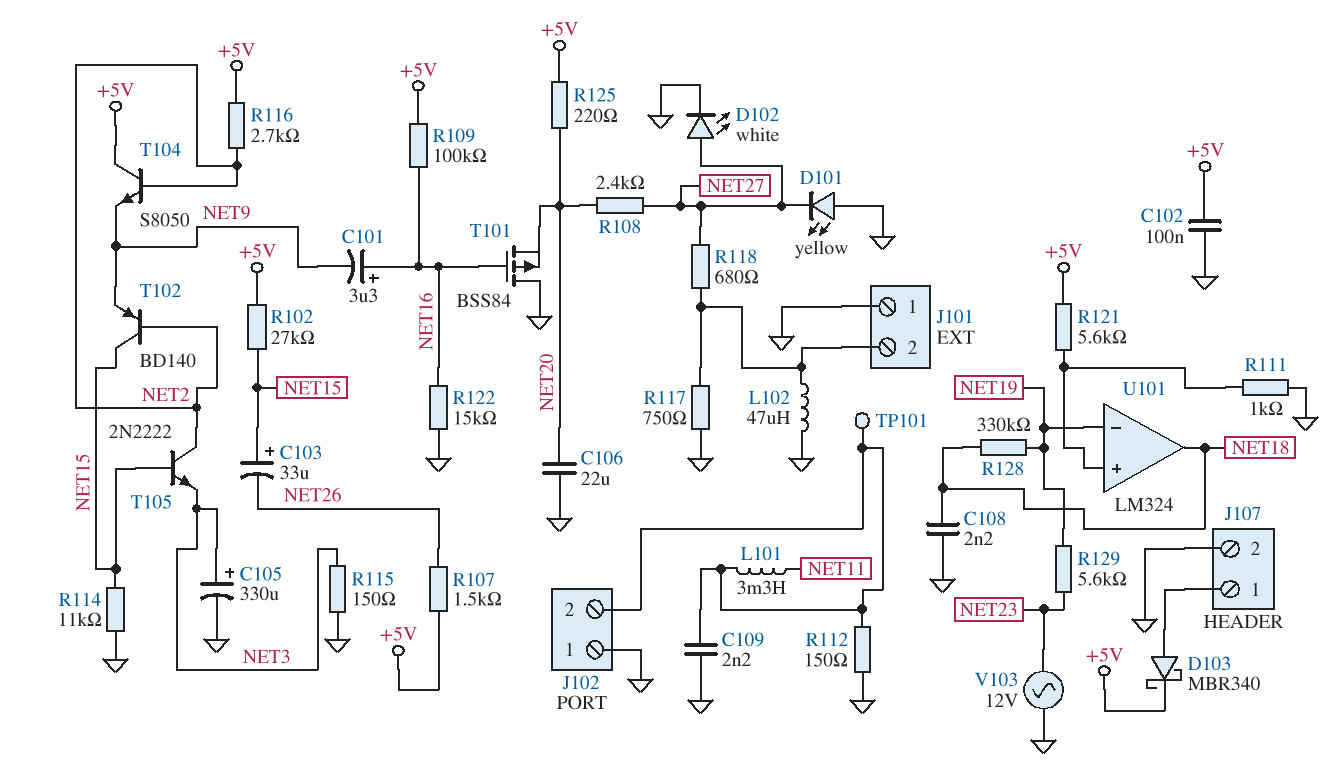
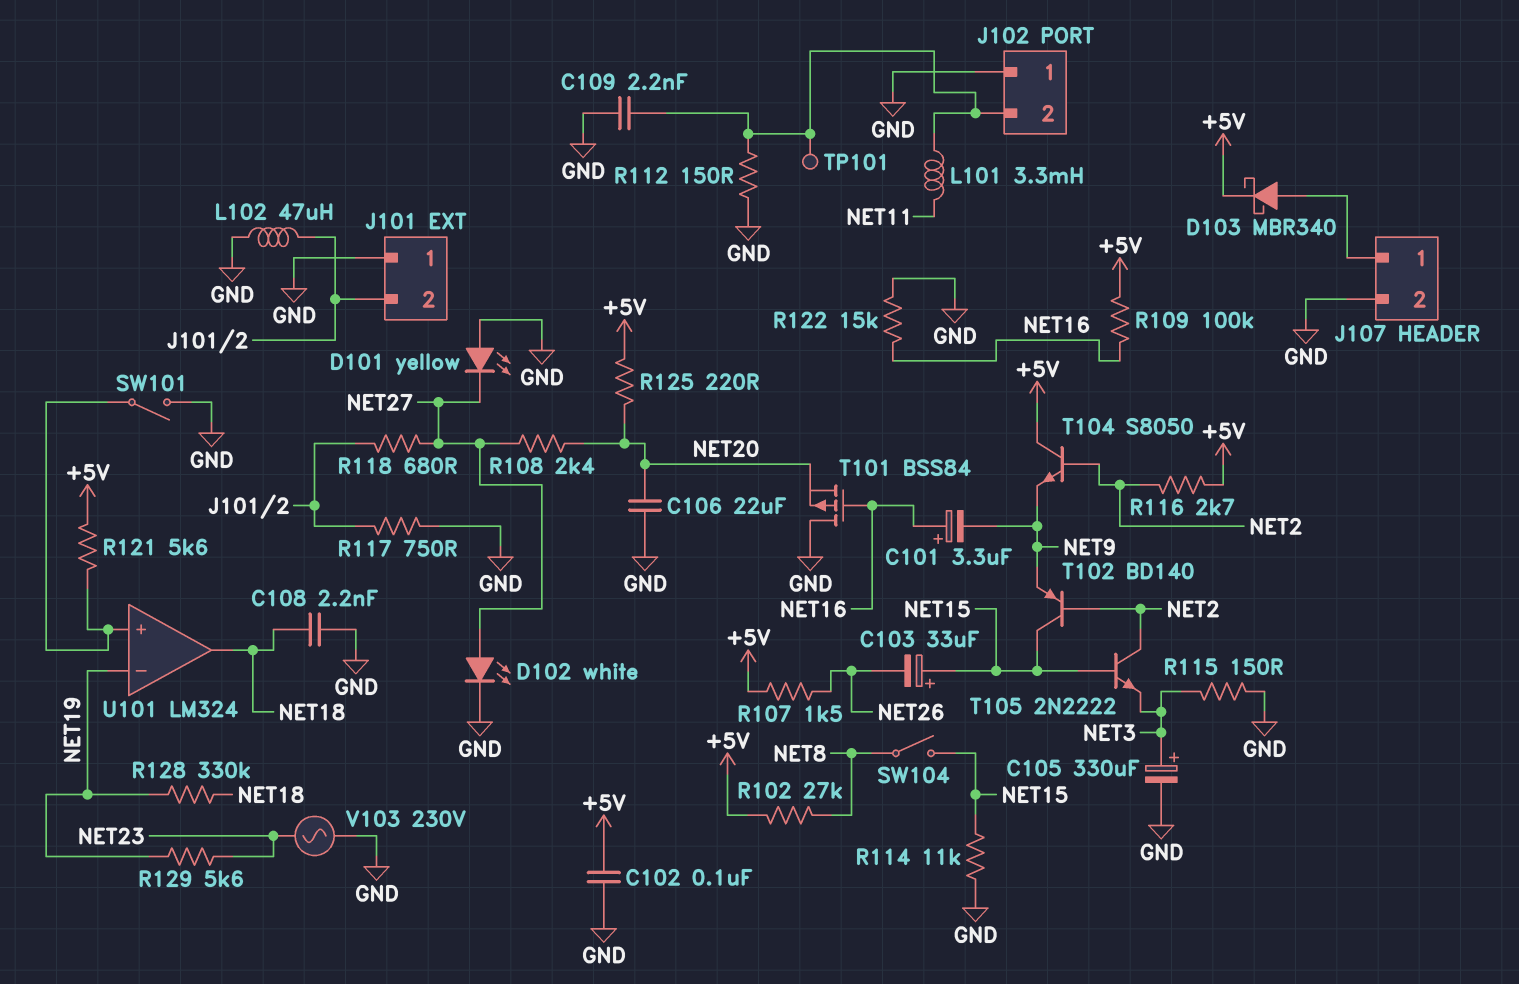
R102: 27k (+5V, NET15) -> 27k (+5V, NET8)
R111: 1k (GND, U101/in+) -> none
SW101: none -> switch (GND, U101/in+)
SW104: none -> switch (NET8, NET15)
V103: AC 12V (GND, NET23) -> AC 230V (GND, NET23)

